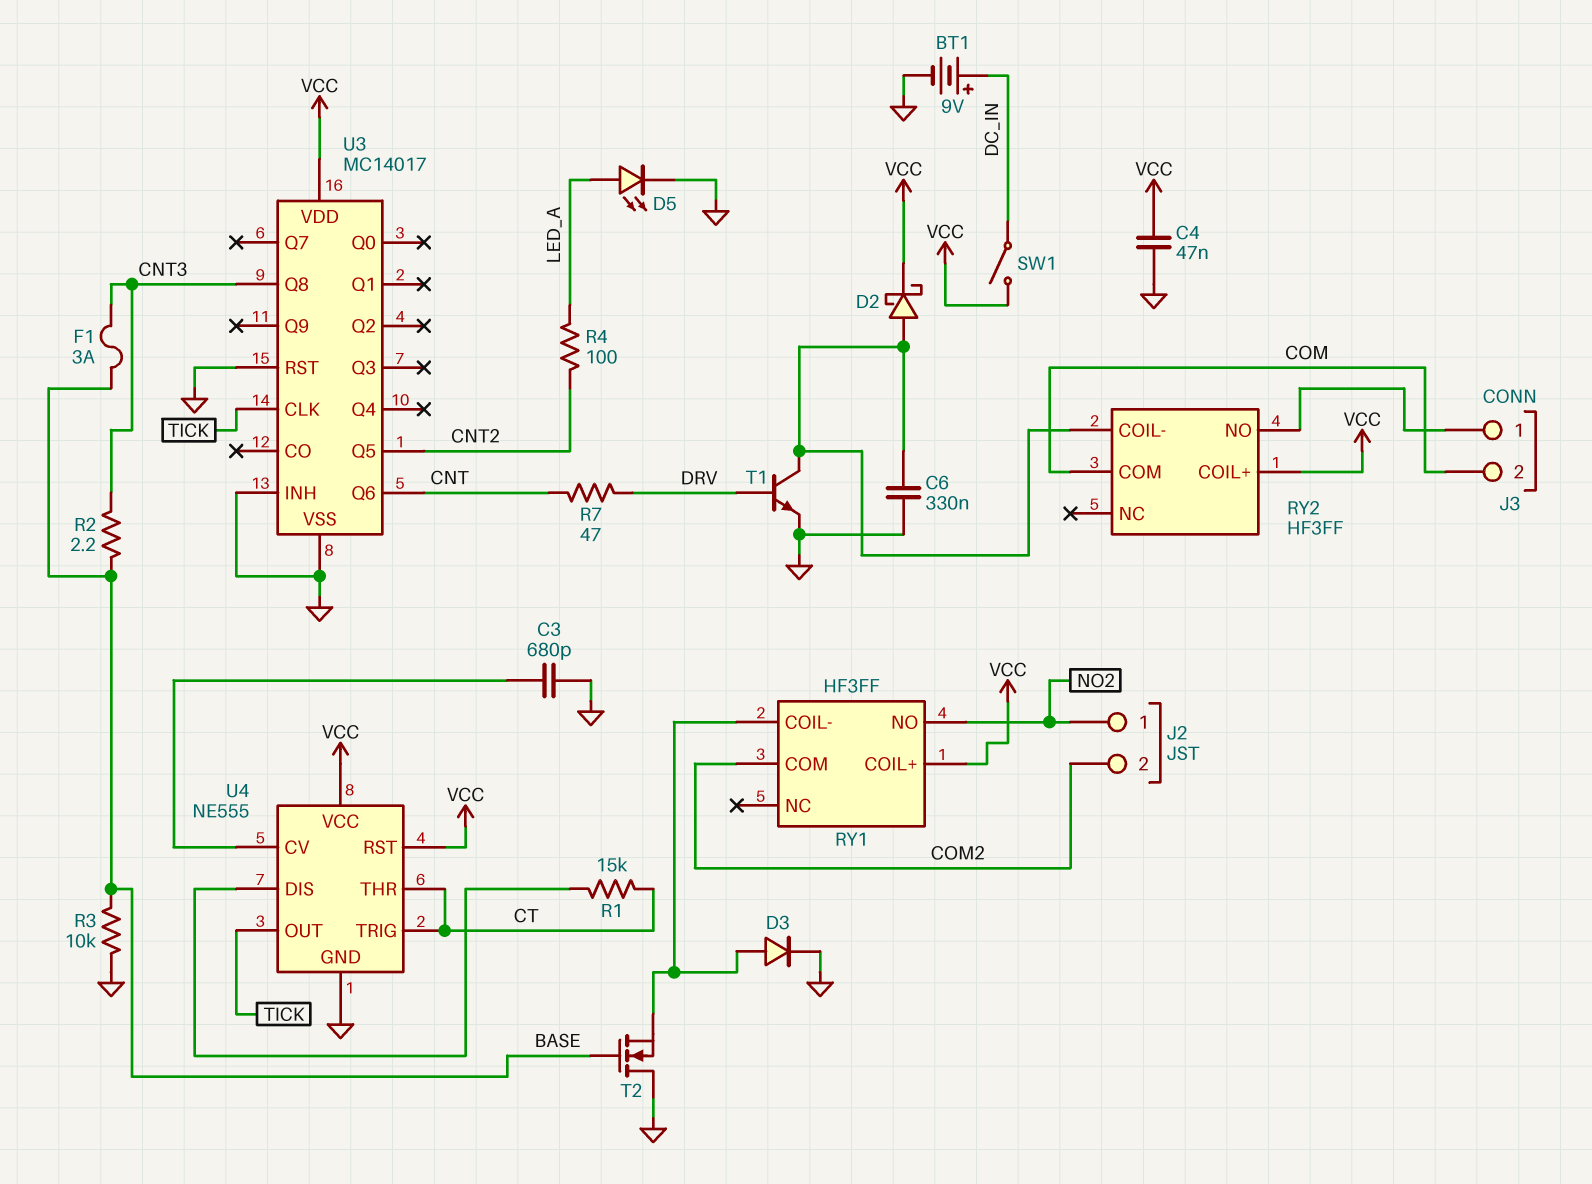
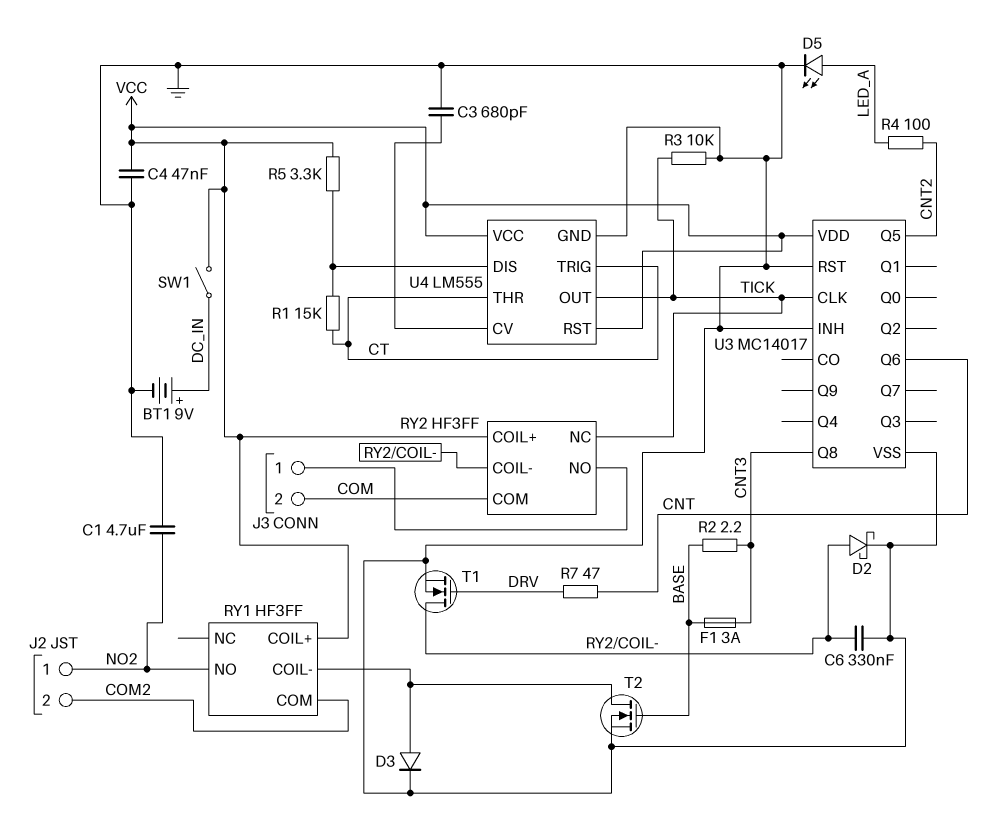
C1: none -> 4.7uF (GND, NO2)
D2: schottky (A RY2/COIL-, K VCC) -> schottky (A RY2/COIL-, K GND)
R3: 10k (BASE, GND) -> 10k (GND, TICK)
R5: none -> 3.3k (U4/DIS, VCC)
RY2 pin NC: none -> TICK
T1: NPN (B DRV, C RY2/COIL-, E GND) -> NMOS (G DRV, D RY2/COIL-, S GND)
T2: NMOS (G BASE, D GND, S RY1/COIL-) -> NMOS (G BASE, D RY1/COIL-, S GND)
U4: NE555 -> LM555

